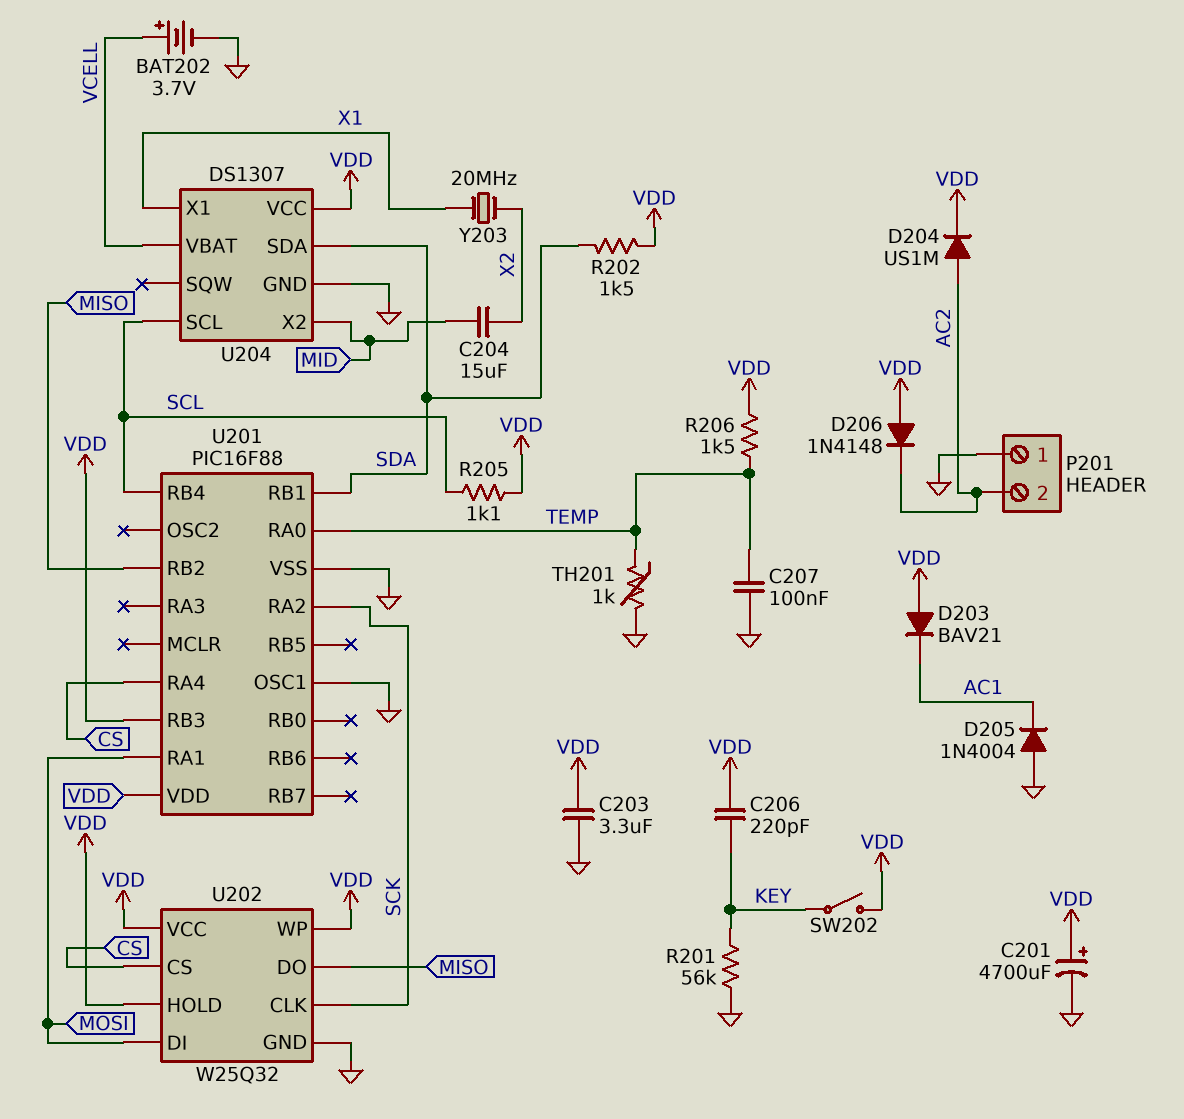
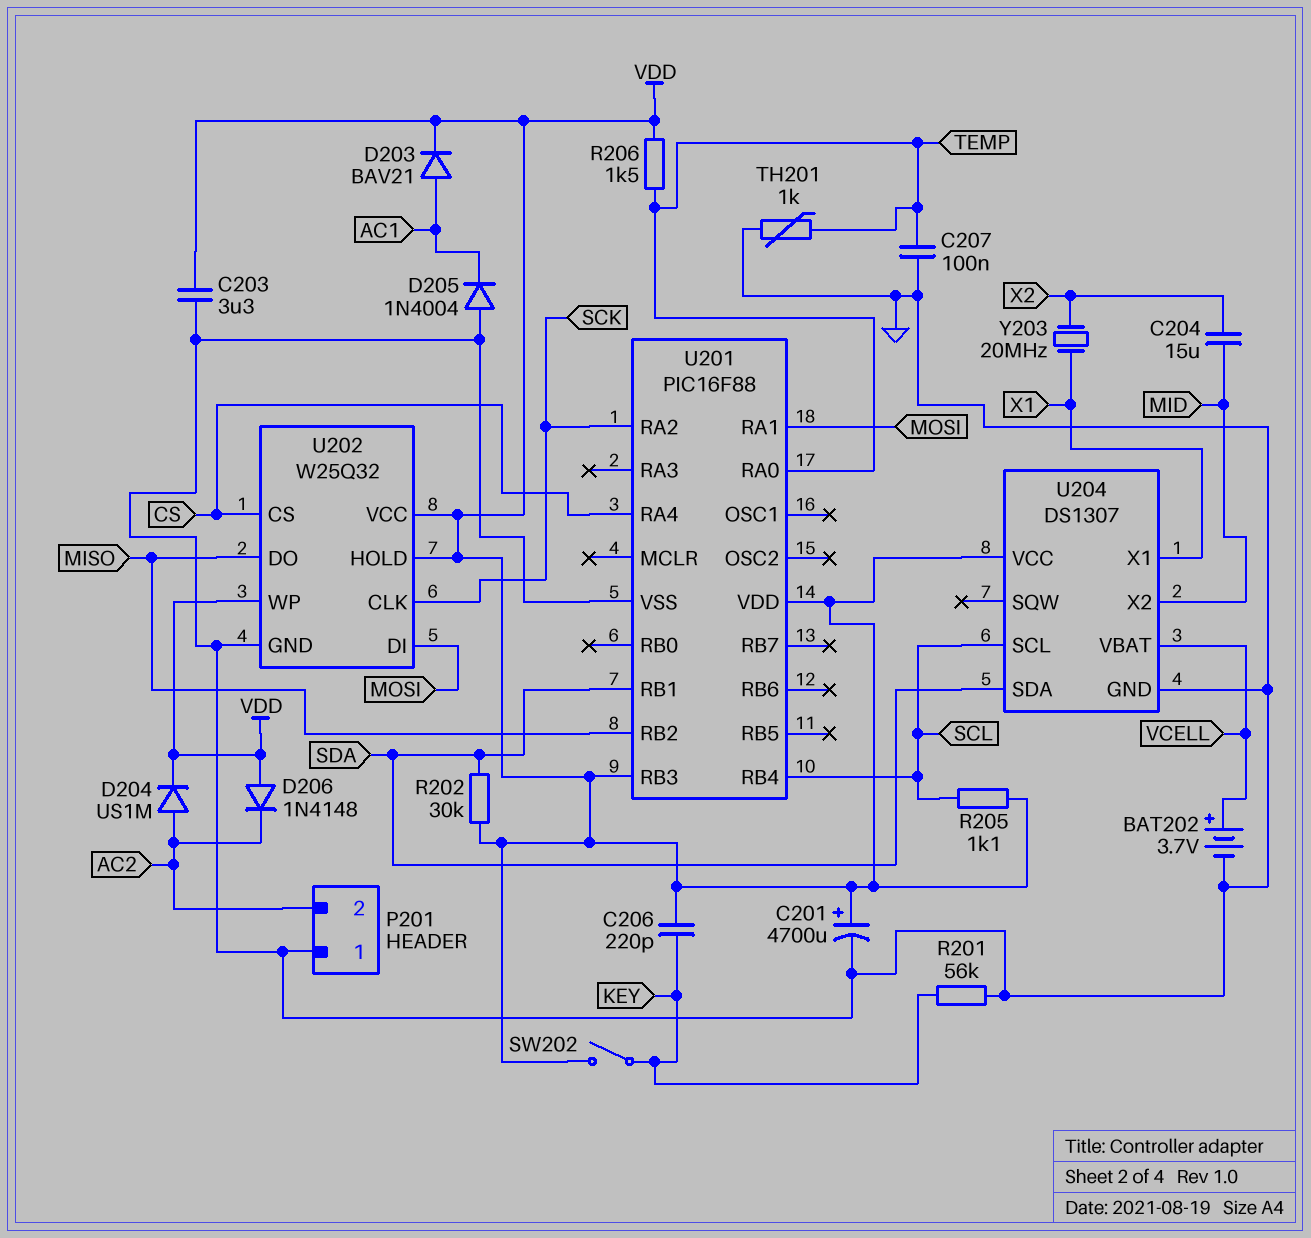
D203: diode BAV21 (A VDD, K AC1) -> diode BAV21 (A AC1, K VDD)
R202: 1.5k (SDA, VDD) -> 30k (SDA, VDD)
U201 pin OSC1: GND -> none

